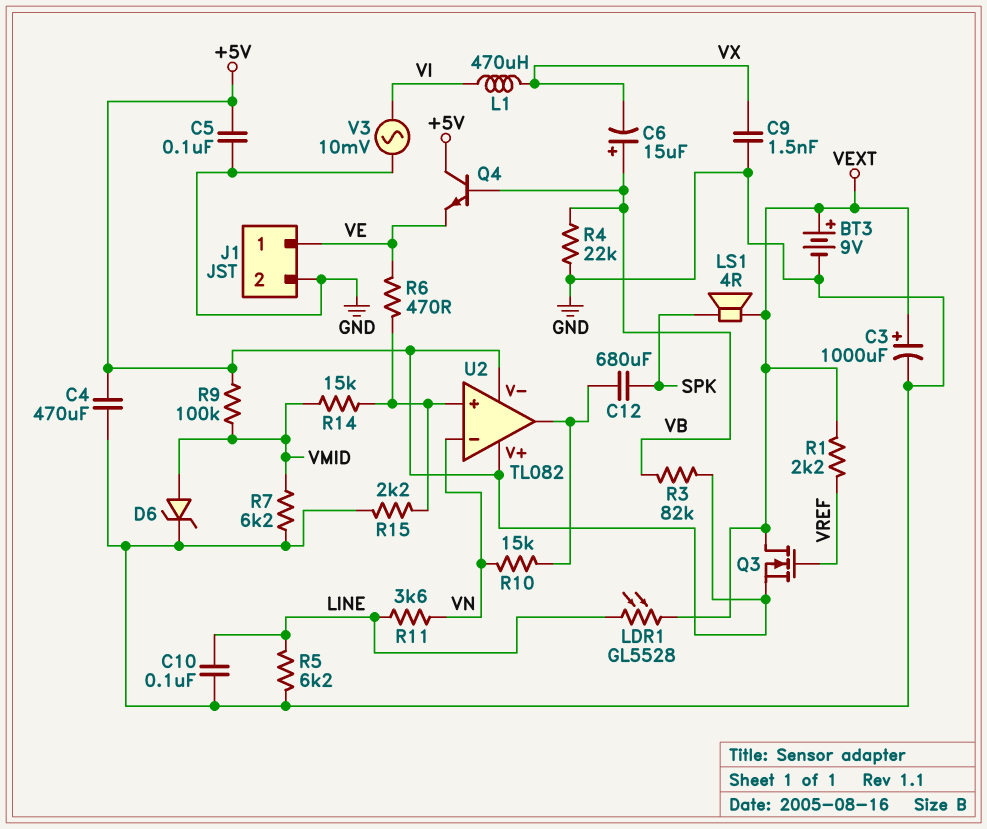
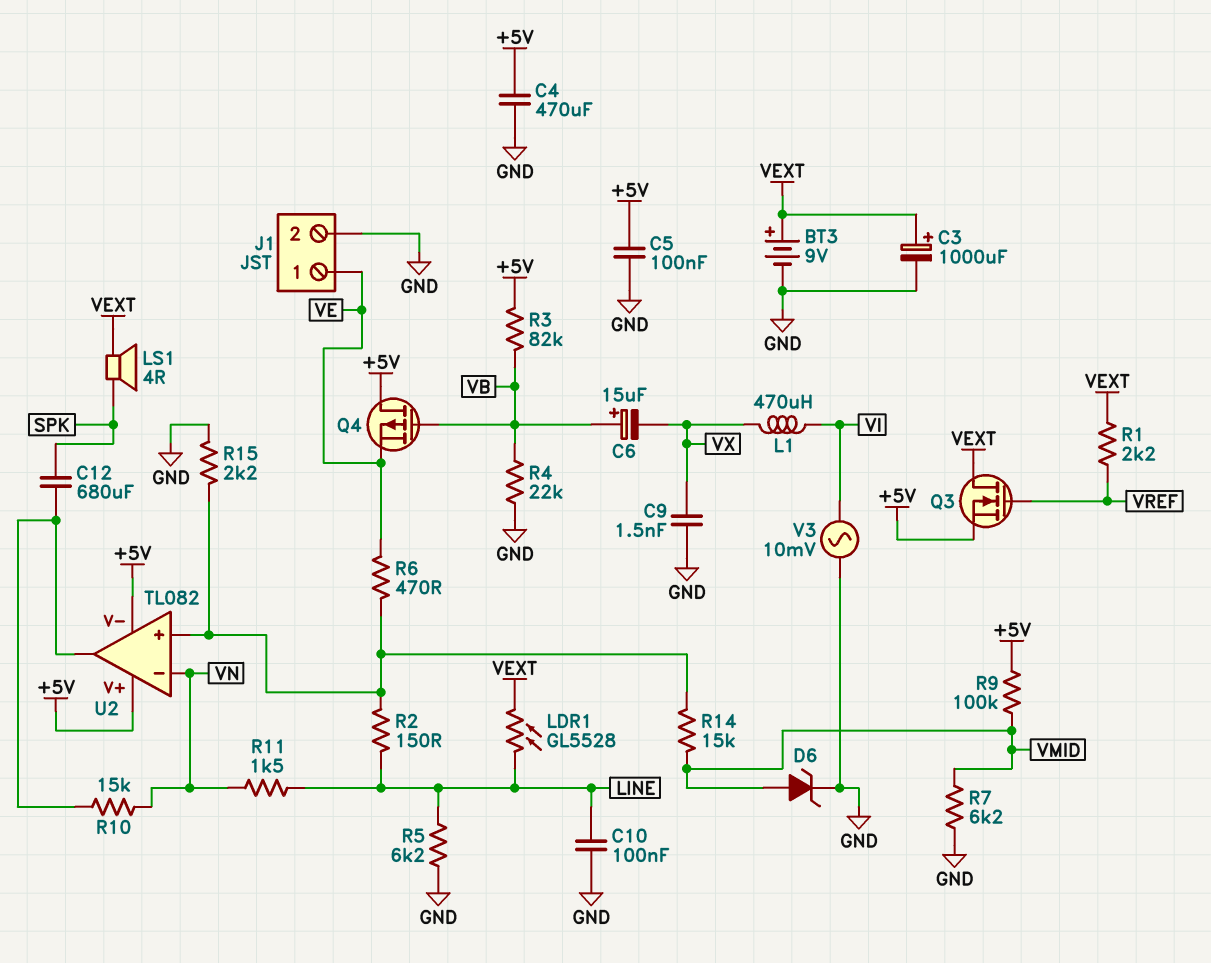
Q4: NPN (B VB, C +5V, E VE) -> PMOS (G VB, D +5V, S VE)
R2: none -> 150 (LINE, U2/in+)
R11: 3.6k (LINE, VN) -> 1.5k (LINE, VN)

